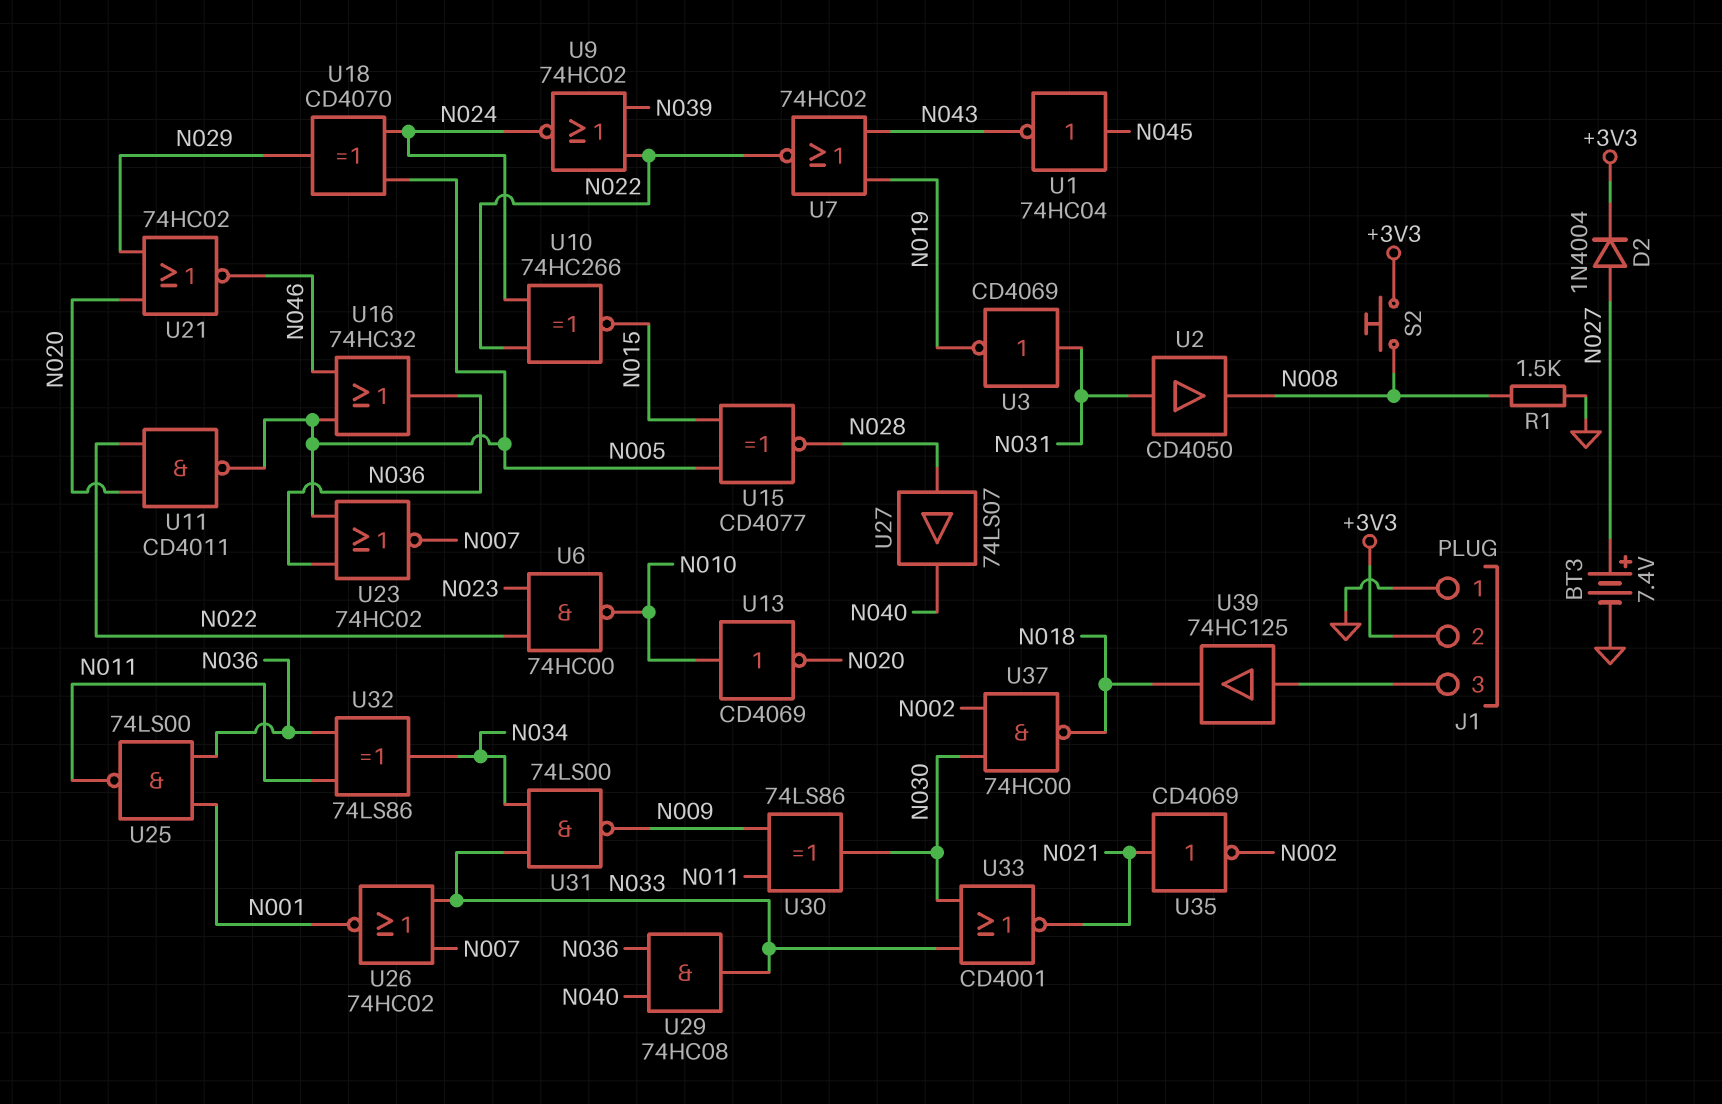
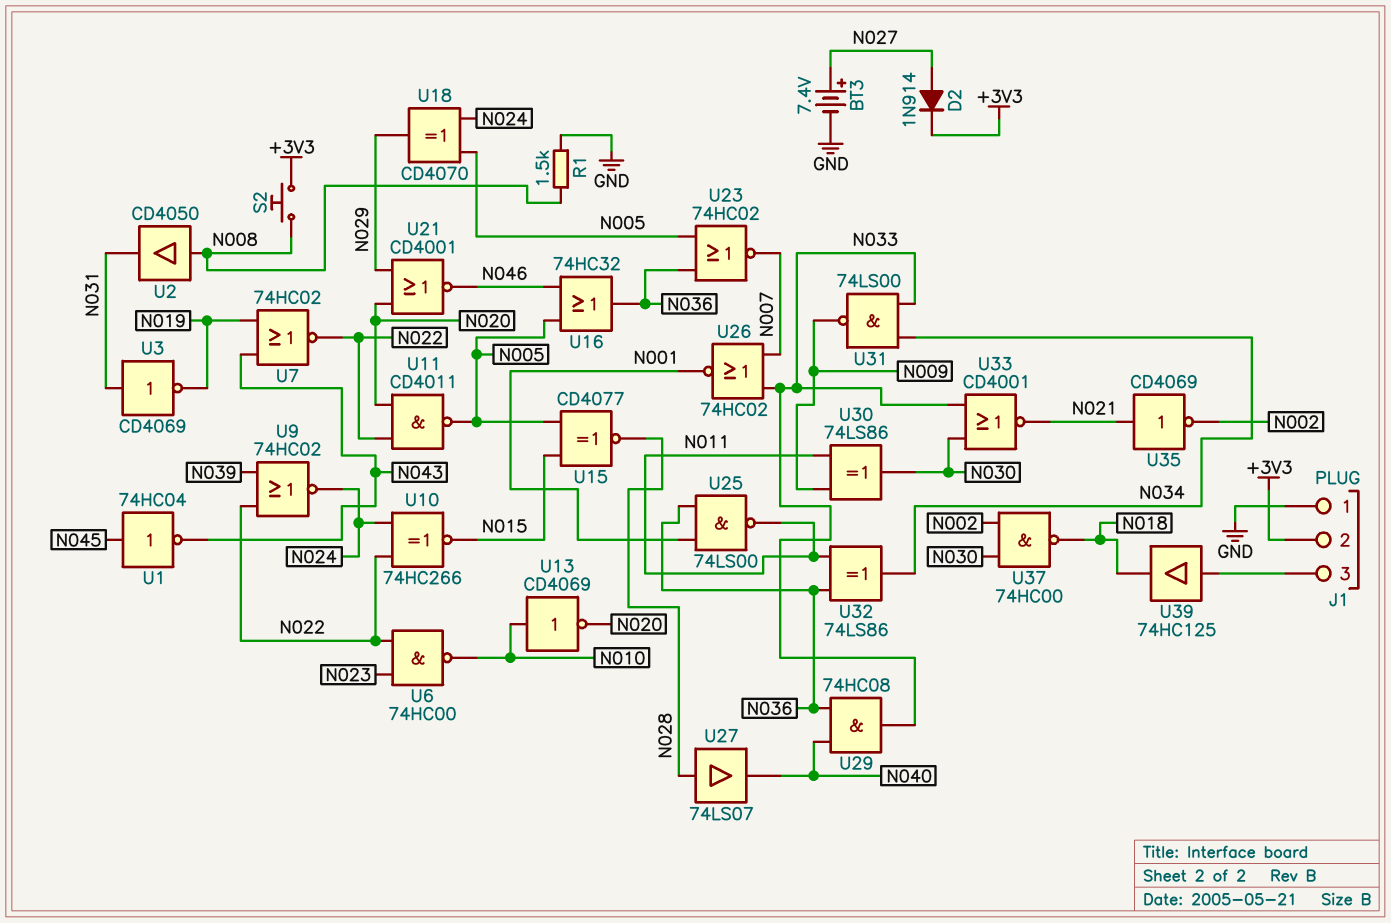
D2: diode 1N4004 (A N027, K +3V3) -> diode 1N914 (A N027, K +3V3)
U2: buffer CD4050 (in N031, out N008) -> buffer CD4050 (in N008, out N031)
U21: NOR 74HC02 (in N020, in N029, out N046) -> NOR CD4001 (in N020, in N029, out N046)

